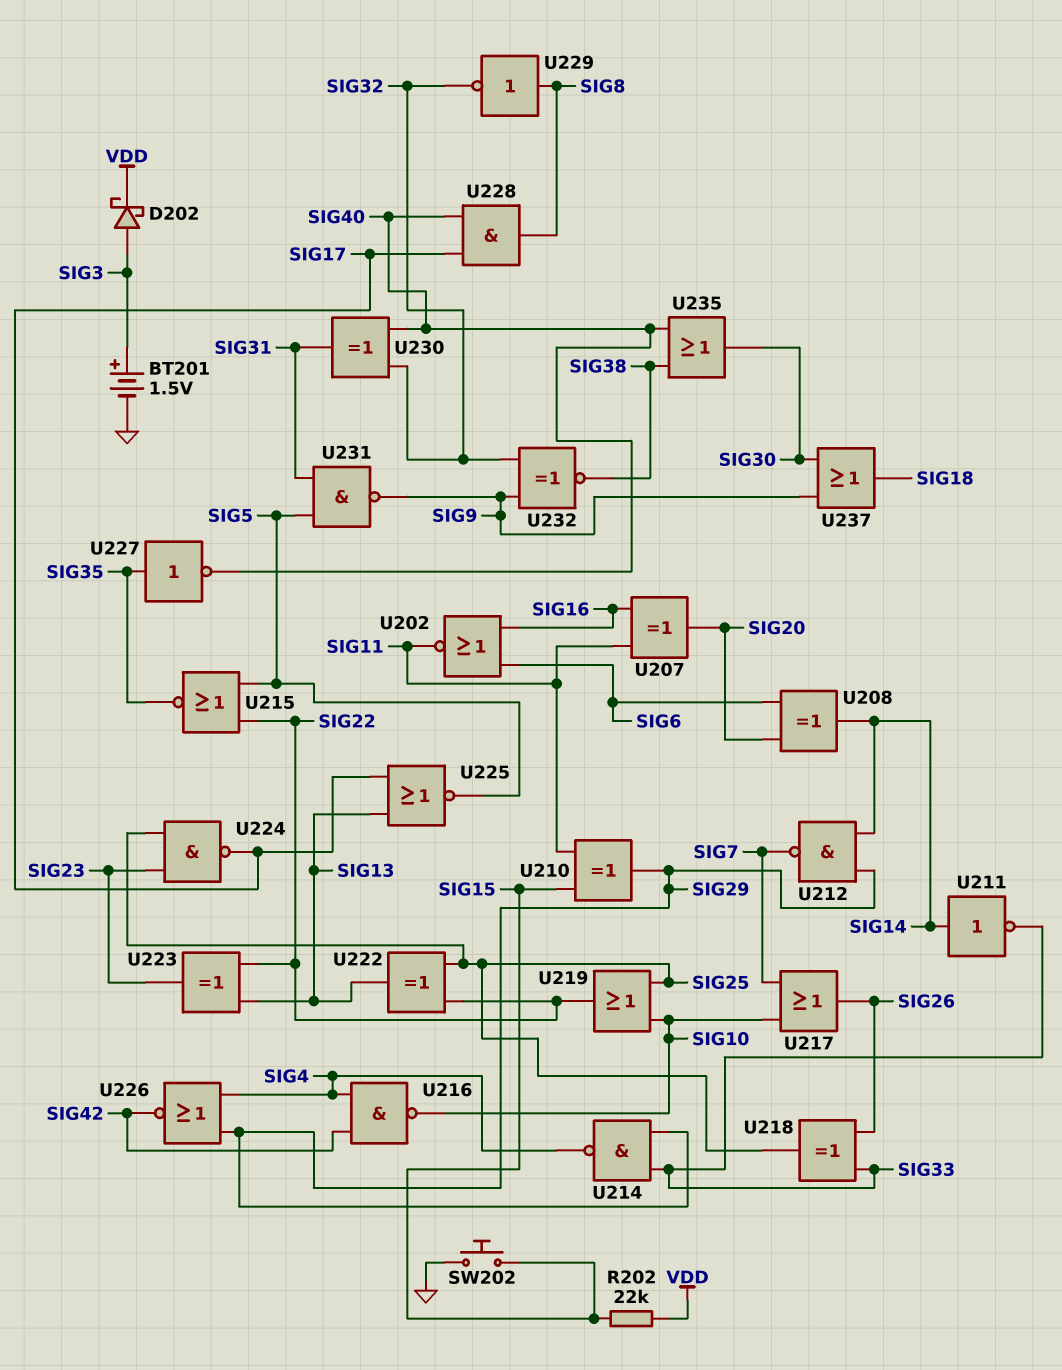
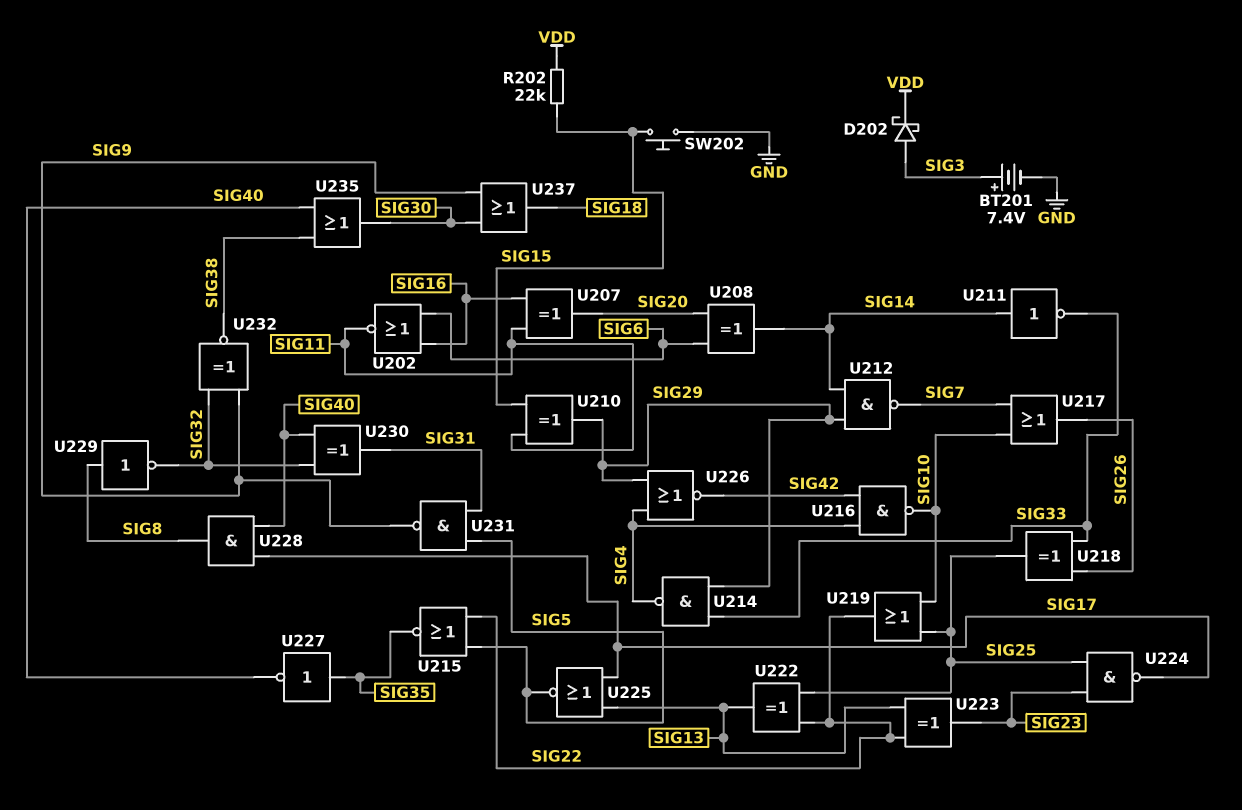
BT201: 1.5V (plus SIG3, minus GND) -> 7.4V (plus SIG3, minus GND)

